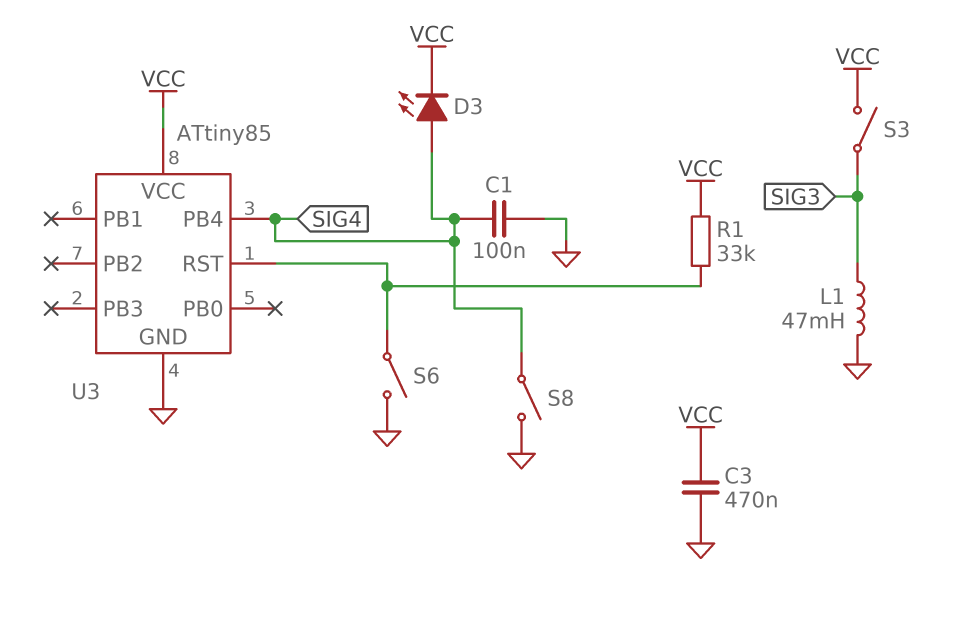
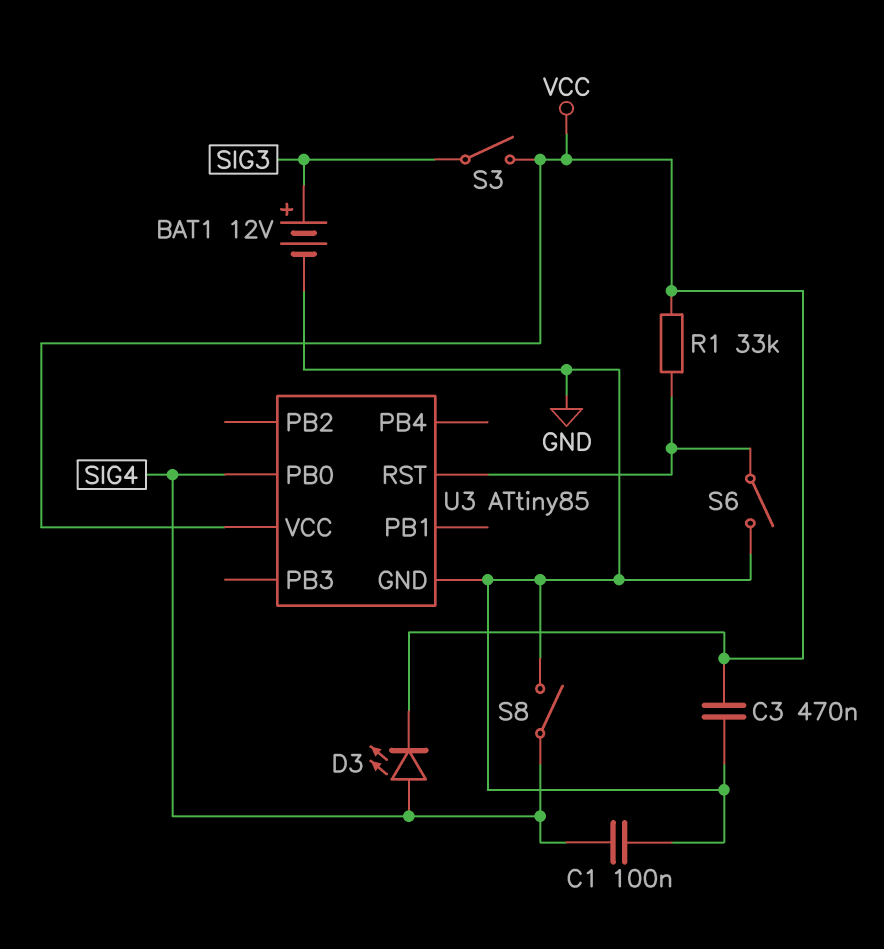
BAT1: none -> 12V (plus SIG3, minus GND)
L1: 47mH (GND, SIG3) -> none
U3 pin PB0: none -> SIG4
U3 pin PB4: SIG4 -> none

